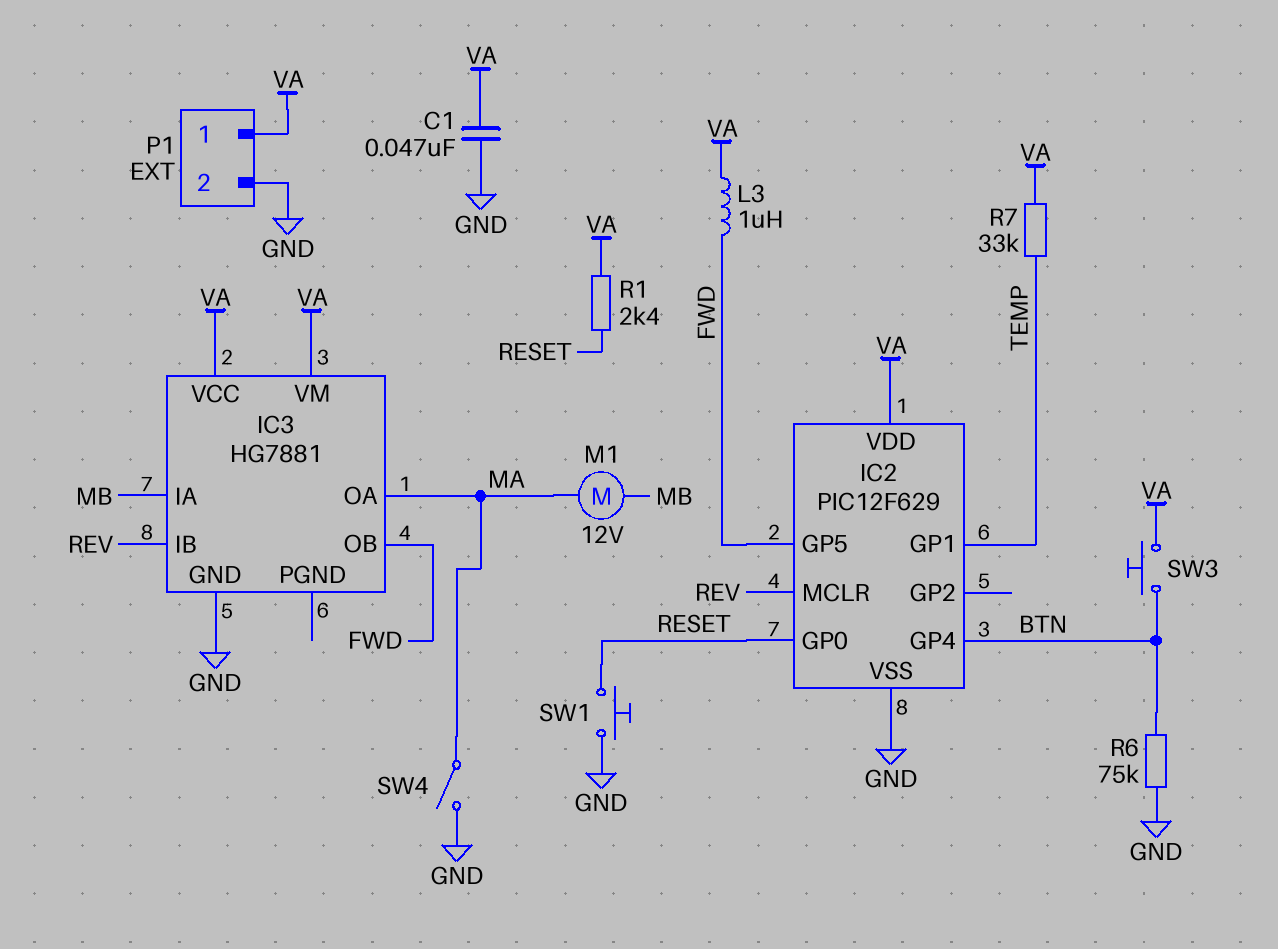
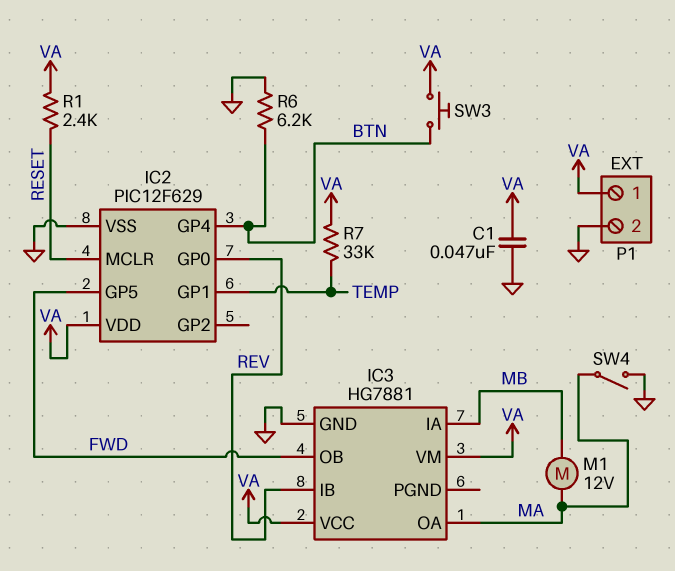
IC2 pin GP0: RESET -> REV
IC2 pin MCLR: REV -> RESET
L3: 1uH (FWD, VA) -> none
R6: 75k (BTN, GND) -> 6.2k (BTN, GND)
SW1: button (GND, RESET) -> none

